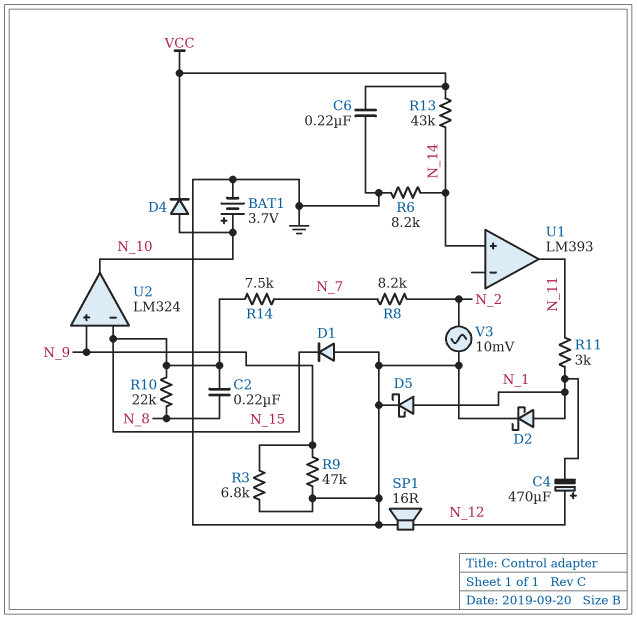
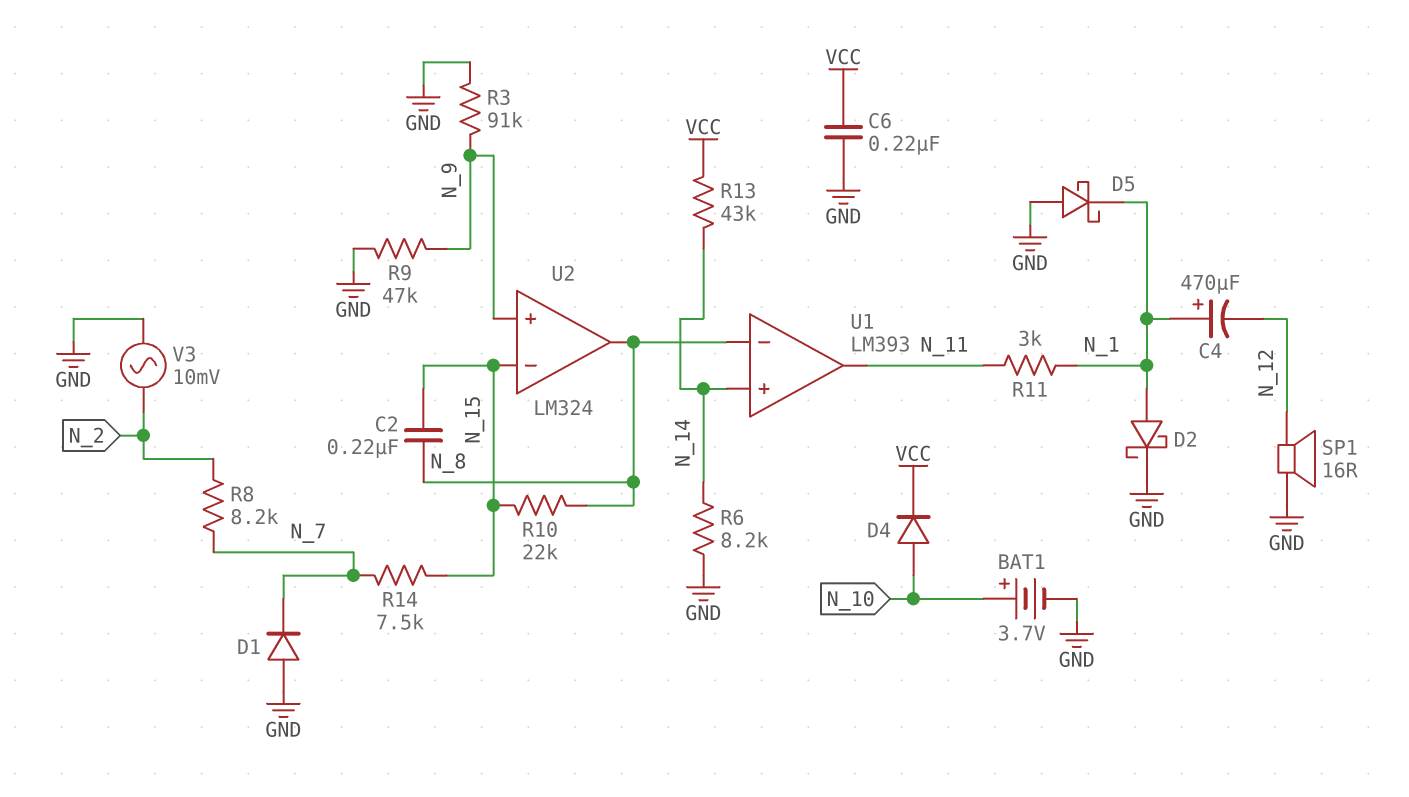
C4: 470uF (plus N_12, minus N_1) -> 470uF (plus N_1, minus N_12)
D1: diode (A GND, K N_15) -> diode (A GND, K N_7)
D5: schottky (A N_1, K GND) -> schottky (A GND, K N_1)
R3: 6.8k (GND, N_9) -> 91k (GND, N_9)
U1 pin in-: none -> N_8
U2 pin out: N_10 -> N_8

